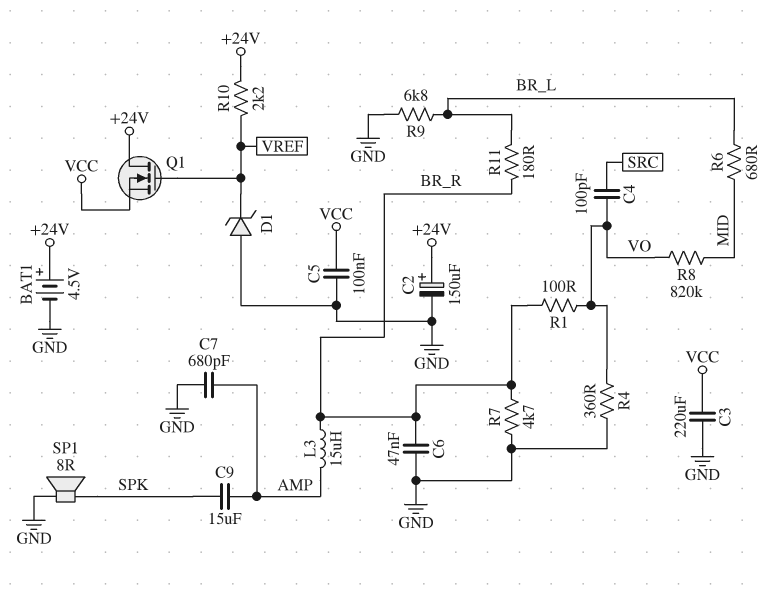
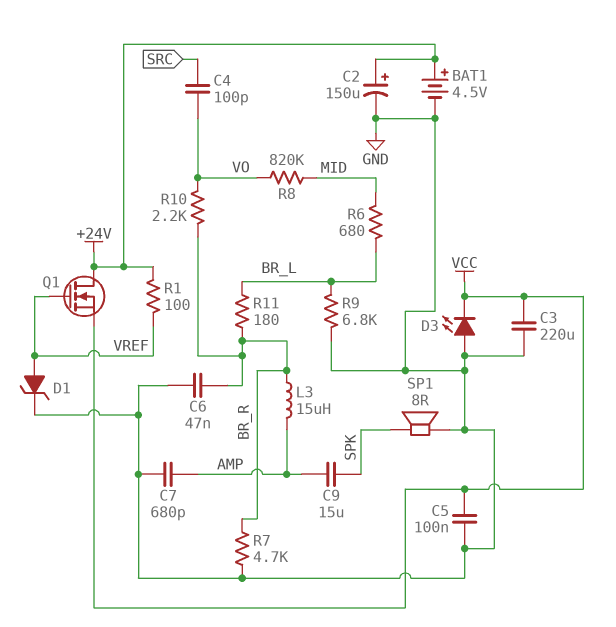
D1: zener (A GND, K VREF) -> zener (A VREF, K GND)
D3: none -> LED (A GND, K VCC)
R1: 100 (BR_R, VO) -> 100 (+24V, VREF)
R4: 360 (GND, VO) -> none
R10: 2.2k (+24V, VREF) -> 2.2k (BR_R, VO)

